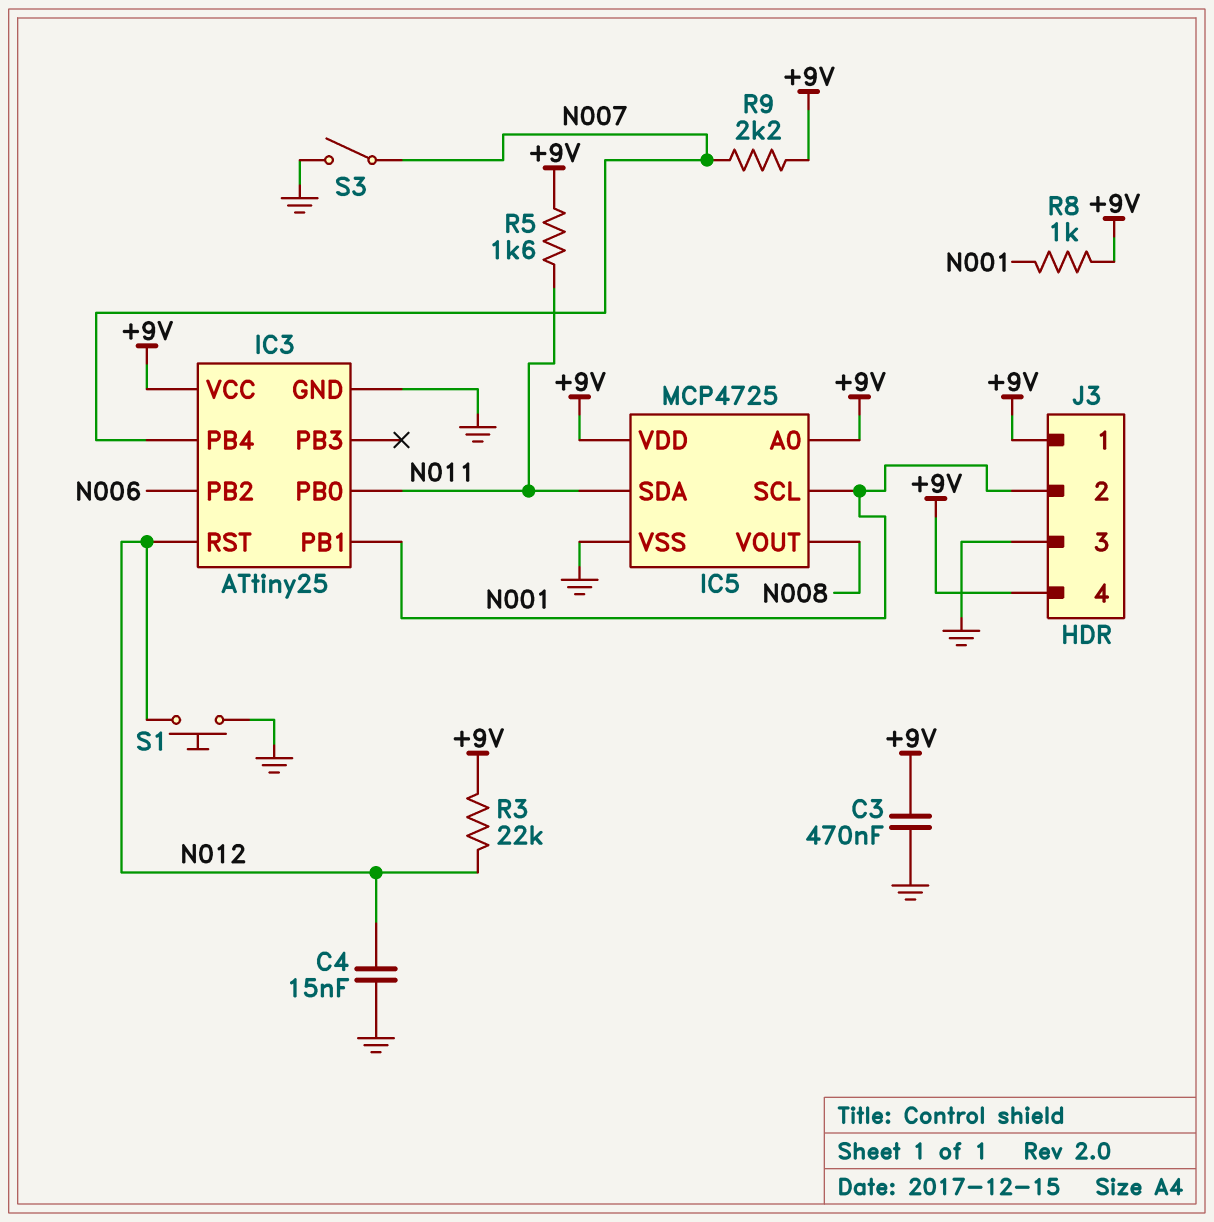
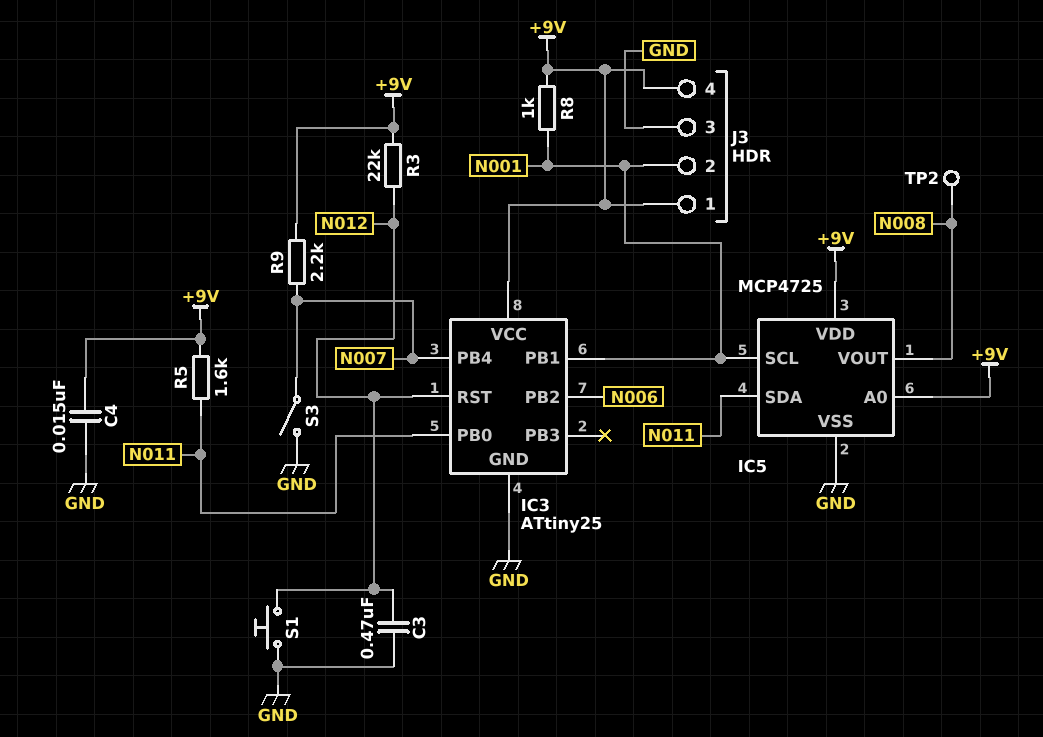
C3: 470nF (+9V, GND) -> 470nF (GND, N012)
C4: 15nF (GND, N012) -> 15nF (+9V, GND)
TP2: none -> test point (N008)

